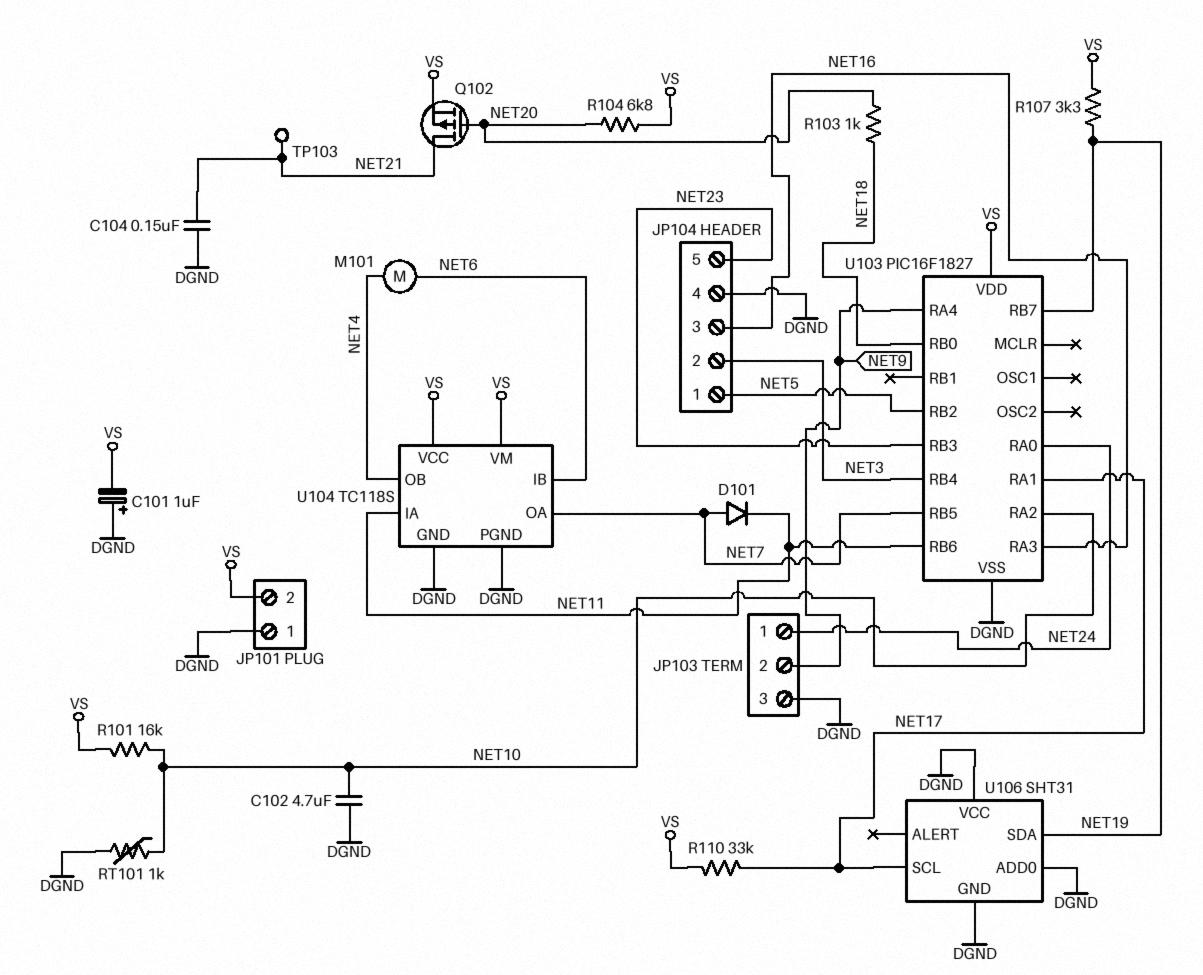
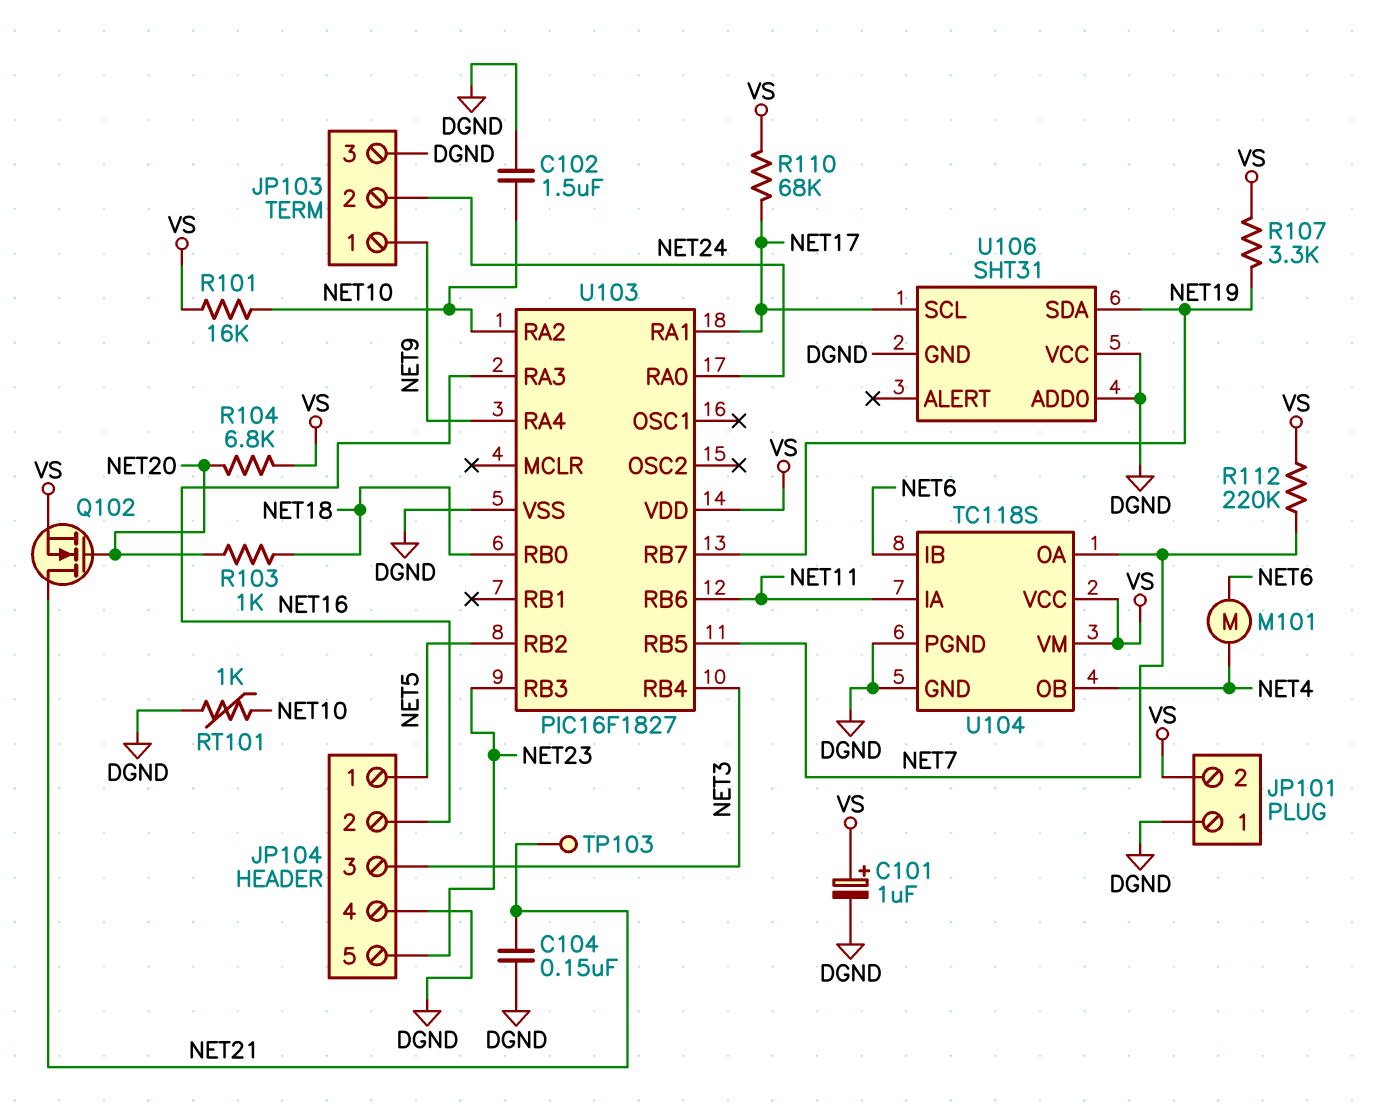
C101: 1uF (plus DGND, minus VS) -> 1uF (plus VS, minus DGND)
C102: 4.7uF (DGND, NET10) -> 1.5uF (DGND, NET10)
D101: diode (A NET7, K NET11) -> none
JP103 pin 1: NET24 -> NET9
JP103 pin 2: NET9 -> NET24
JP104 pin 2: NET3 -> NET16
JP104 pin 3: NET16 -> NET3
Q102: PMOS (G NET20, D NET21, S VS) -> NMOS (G NET20, D NET21, S VS)
R110: 33k (NET17, VS) -> 68k (NET17, VS)
R112: none -> 220k (NET7, VS)

